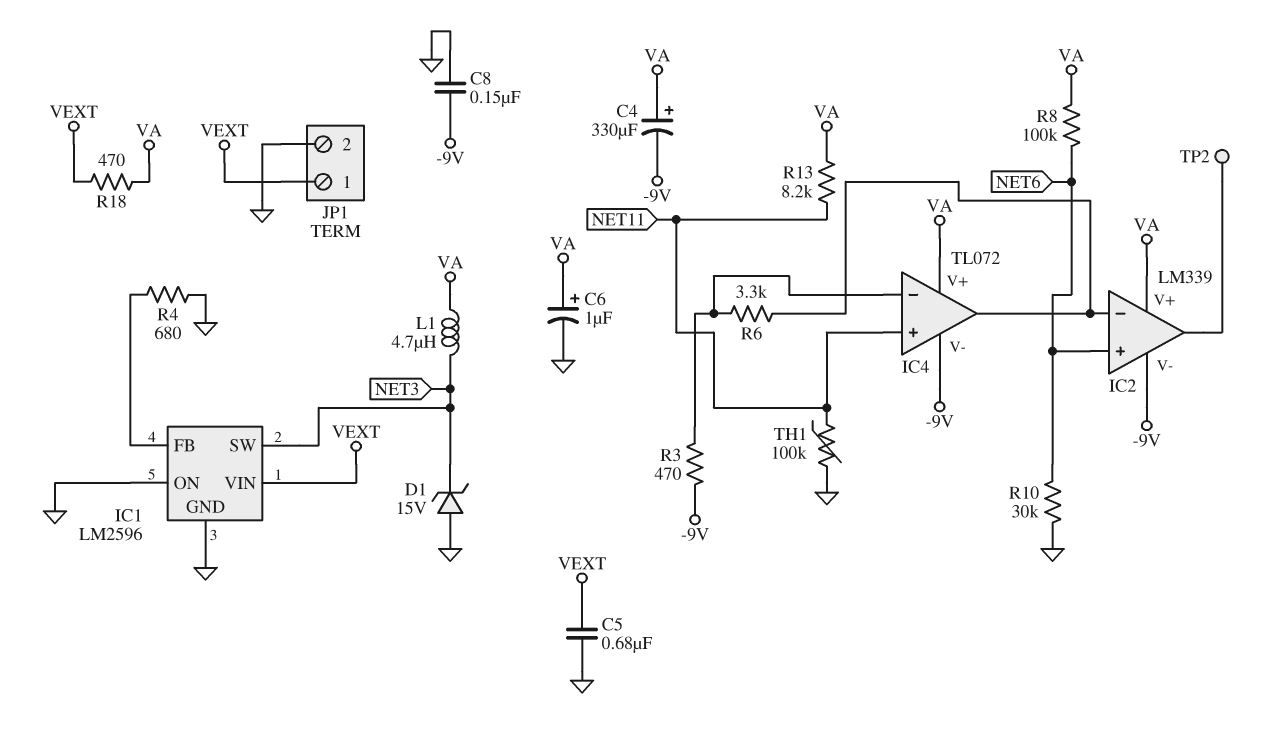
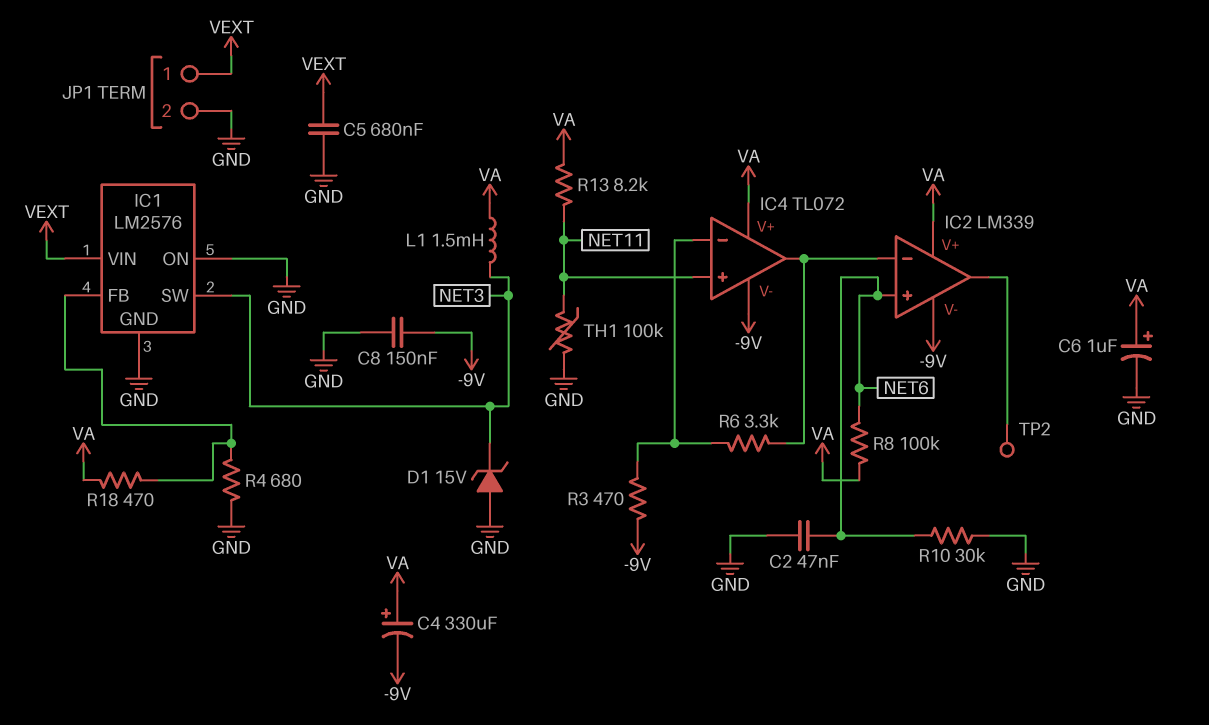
C2: none -> 47nF (GND, NET6)
IC1: LM2596 -> LM2576
L1: 4.7uH (NET3, VA) -> 1.5mH (NET3, VA)
R18: 470 (VA, VEXT) -> 470 (IC1/FB, VA)

